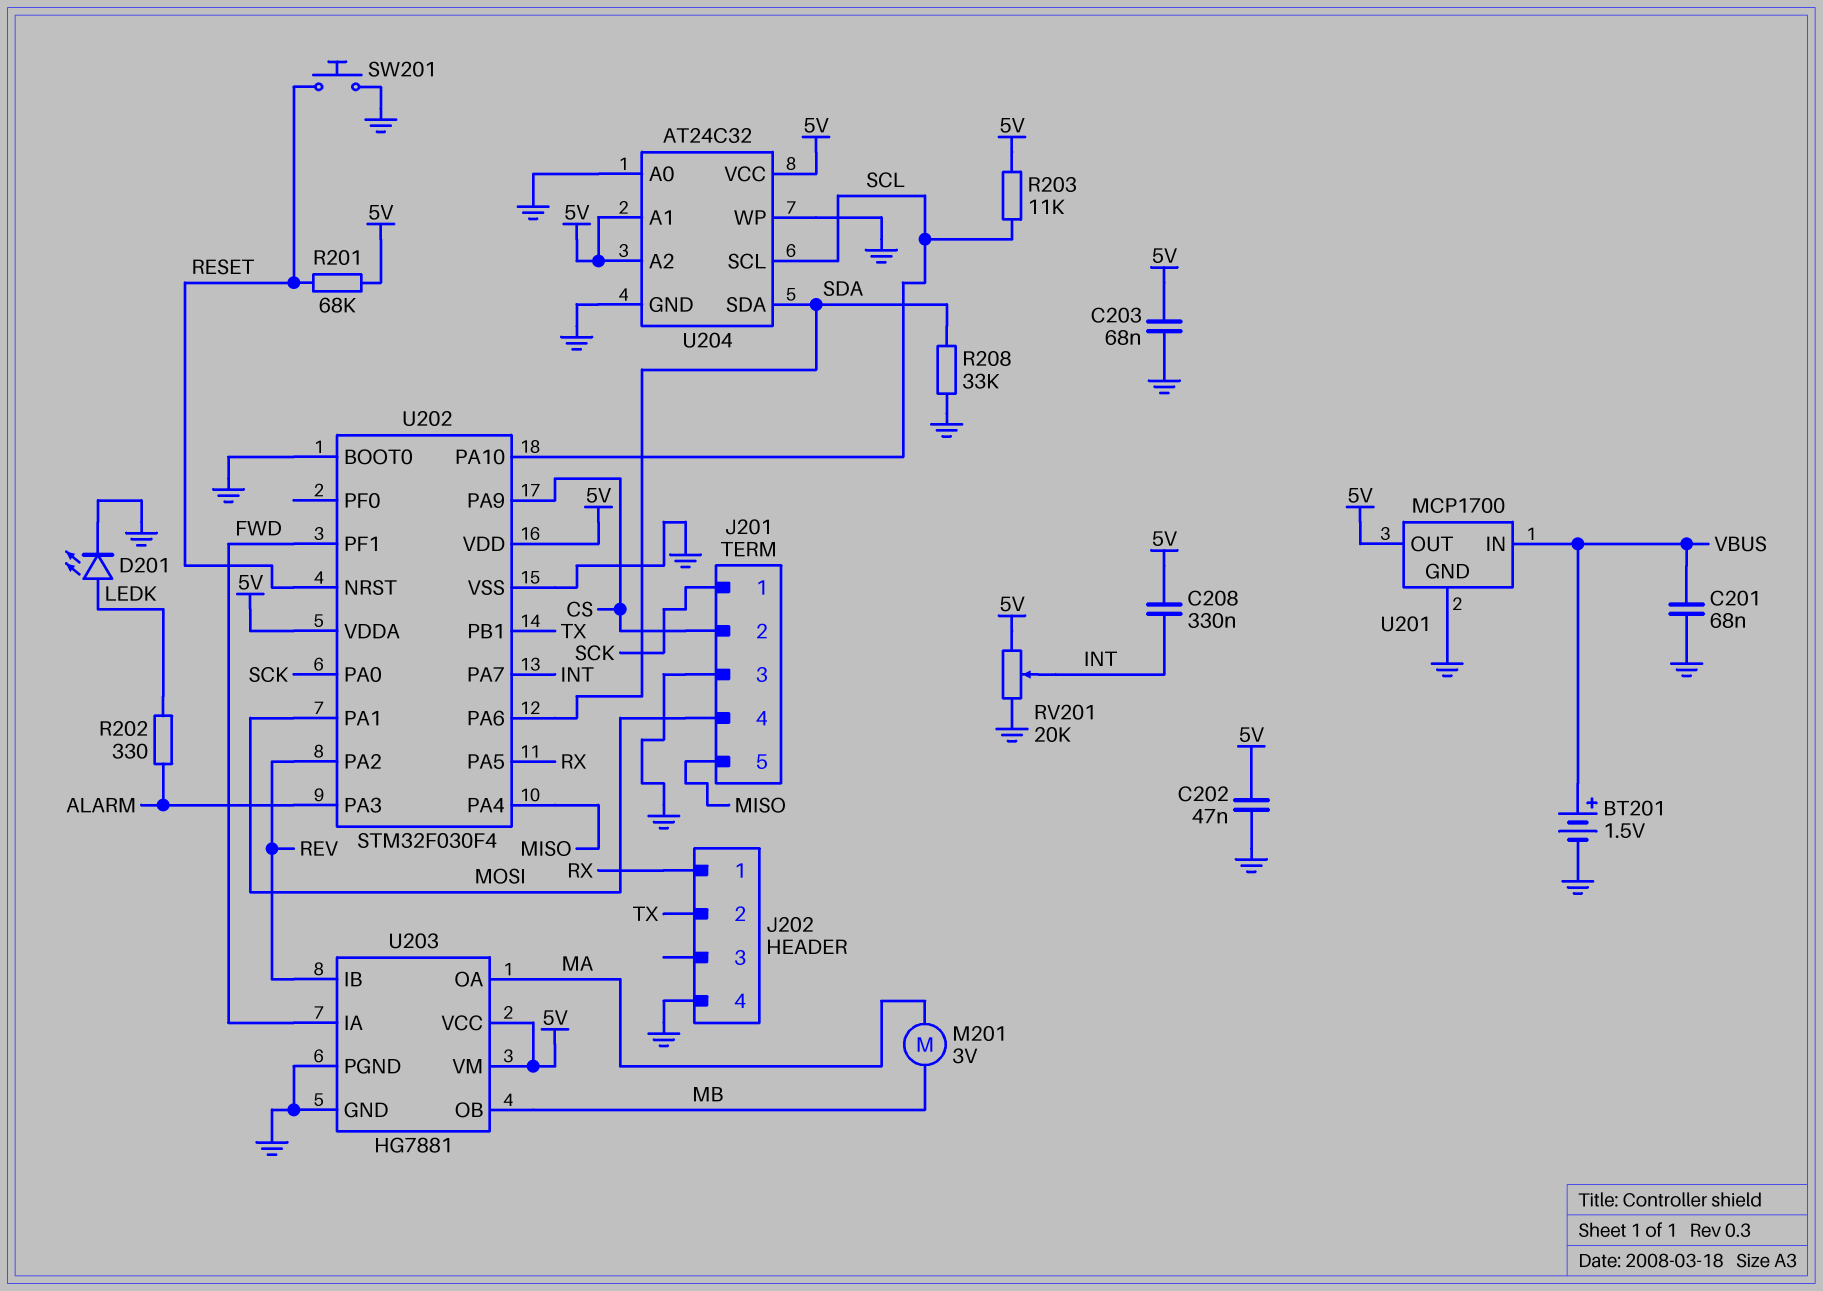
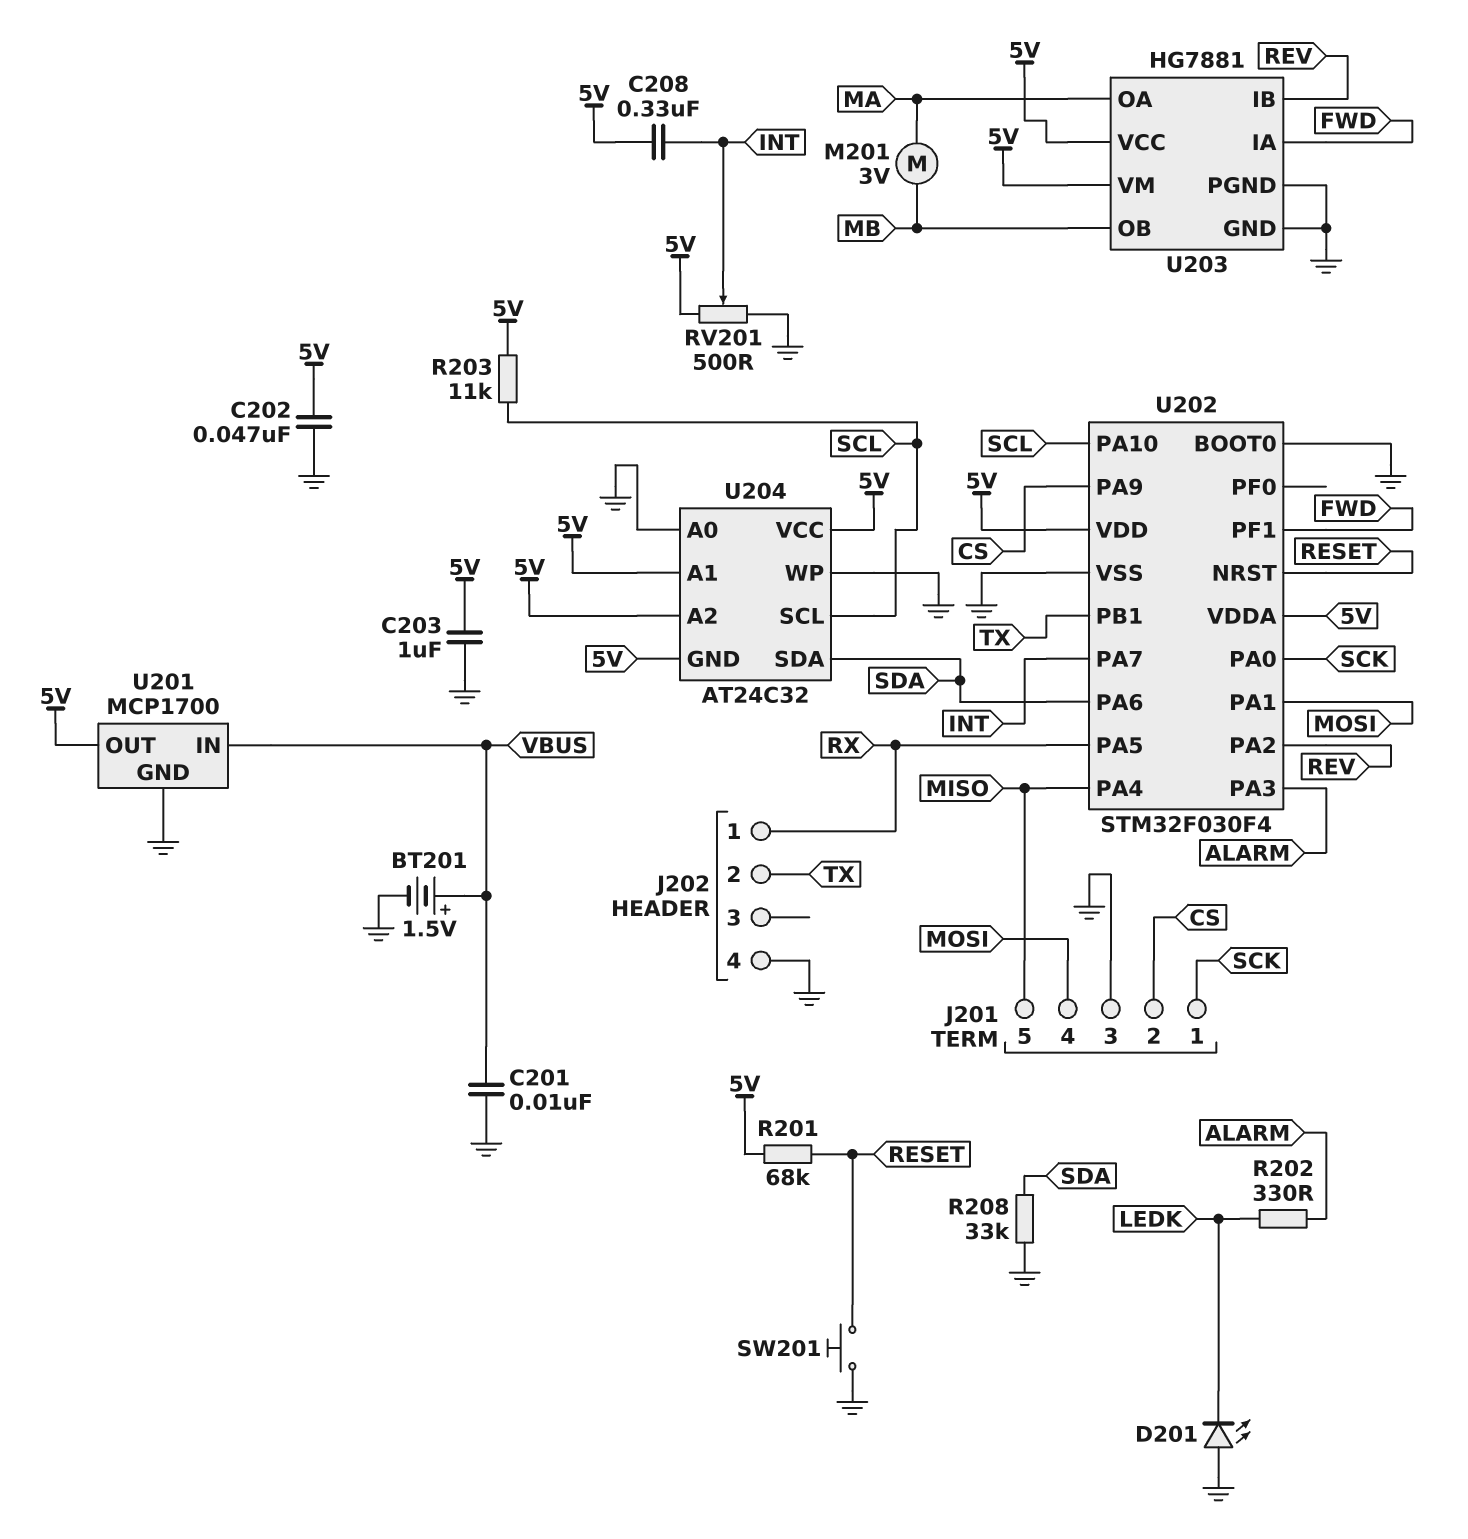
C201: 68nF (GND, VBUS) -> 10nF (GND, VBUS)
C203: 68nF (5V, GND) -> 1uF (5V, GND)
D201: LED (A LEDK, K GND) -> LED (A GND, K LEDK)
RV201: 20k (5V, GND, wiper INT) -> 500 (5V, GND, wiper INT)
U204 pin GND: GND -> 5V

